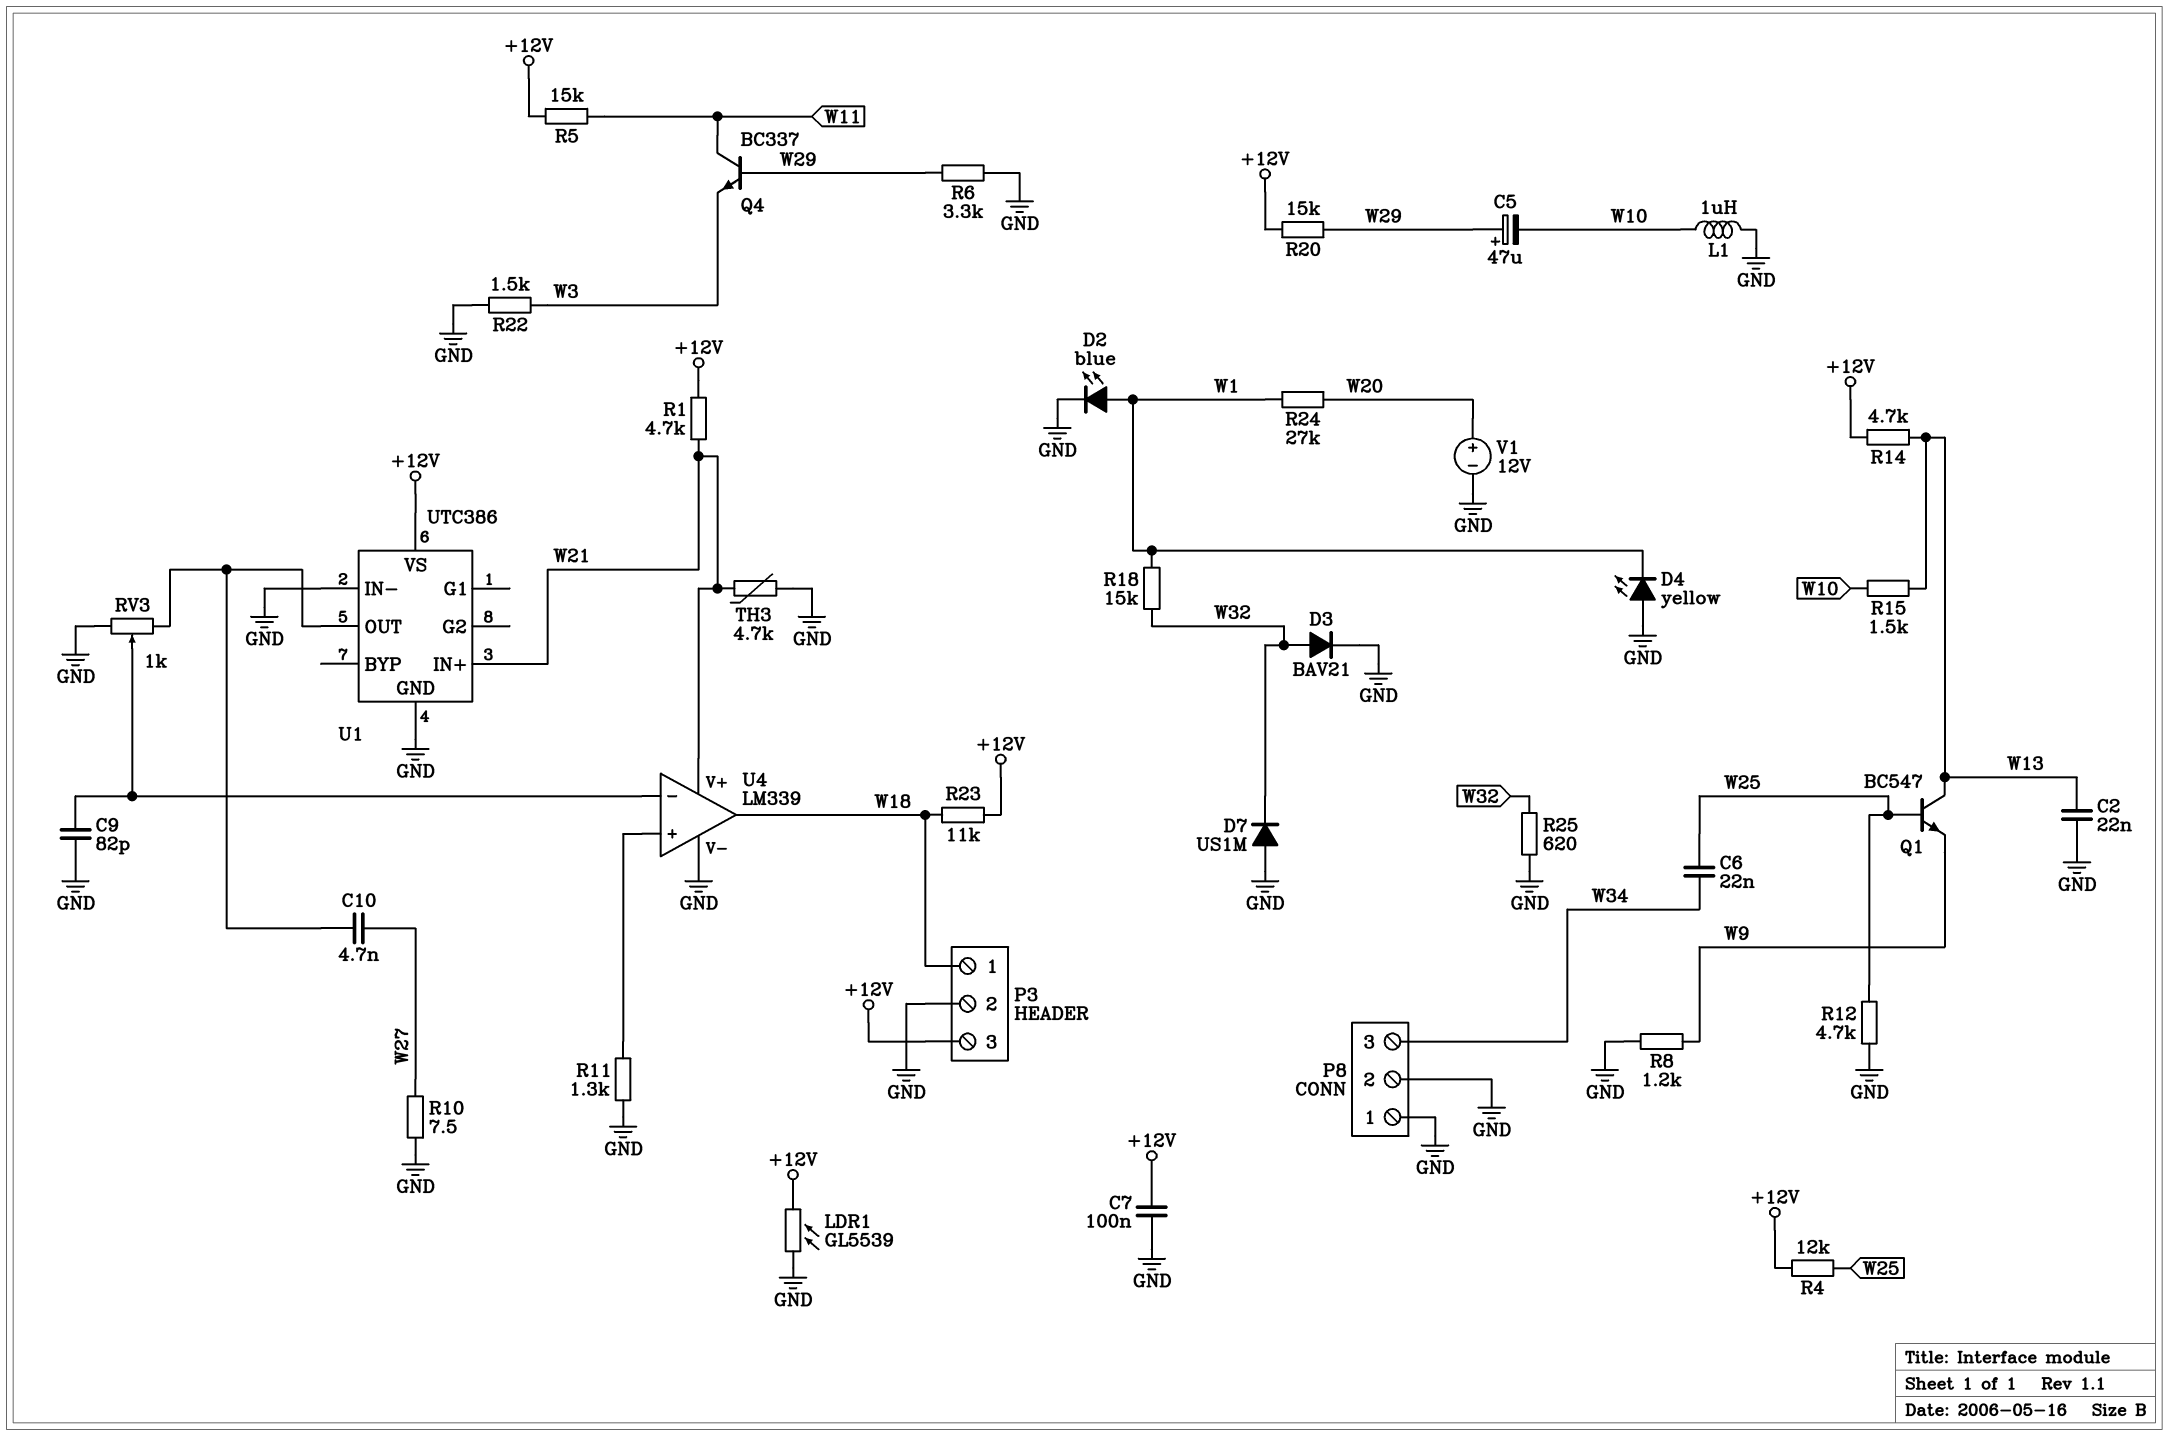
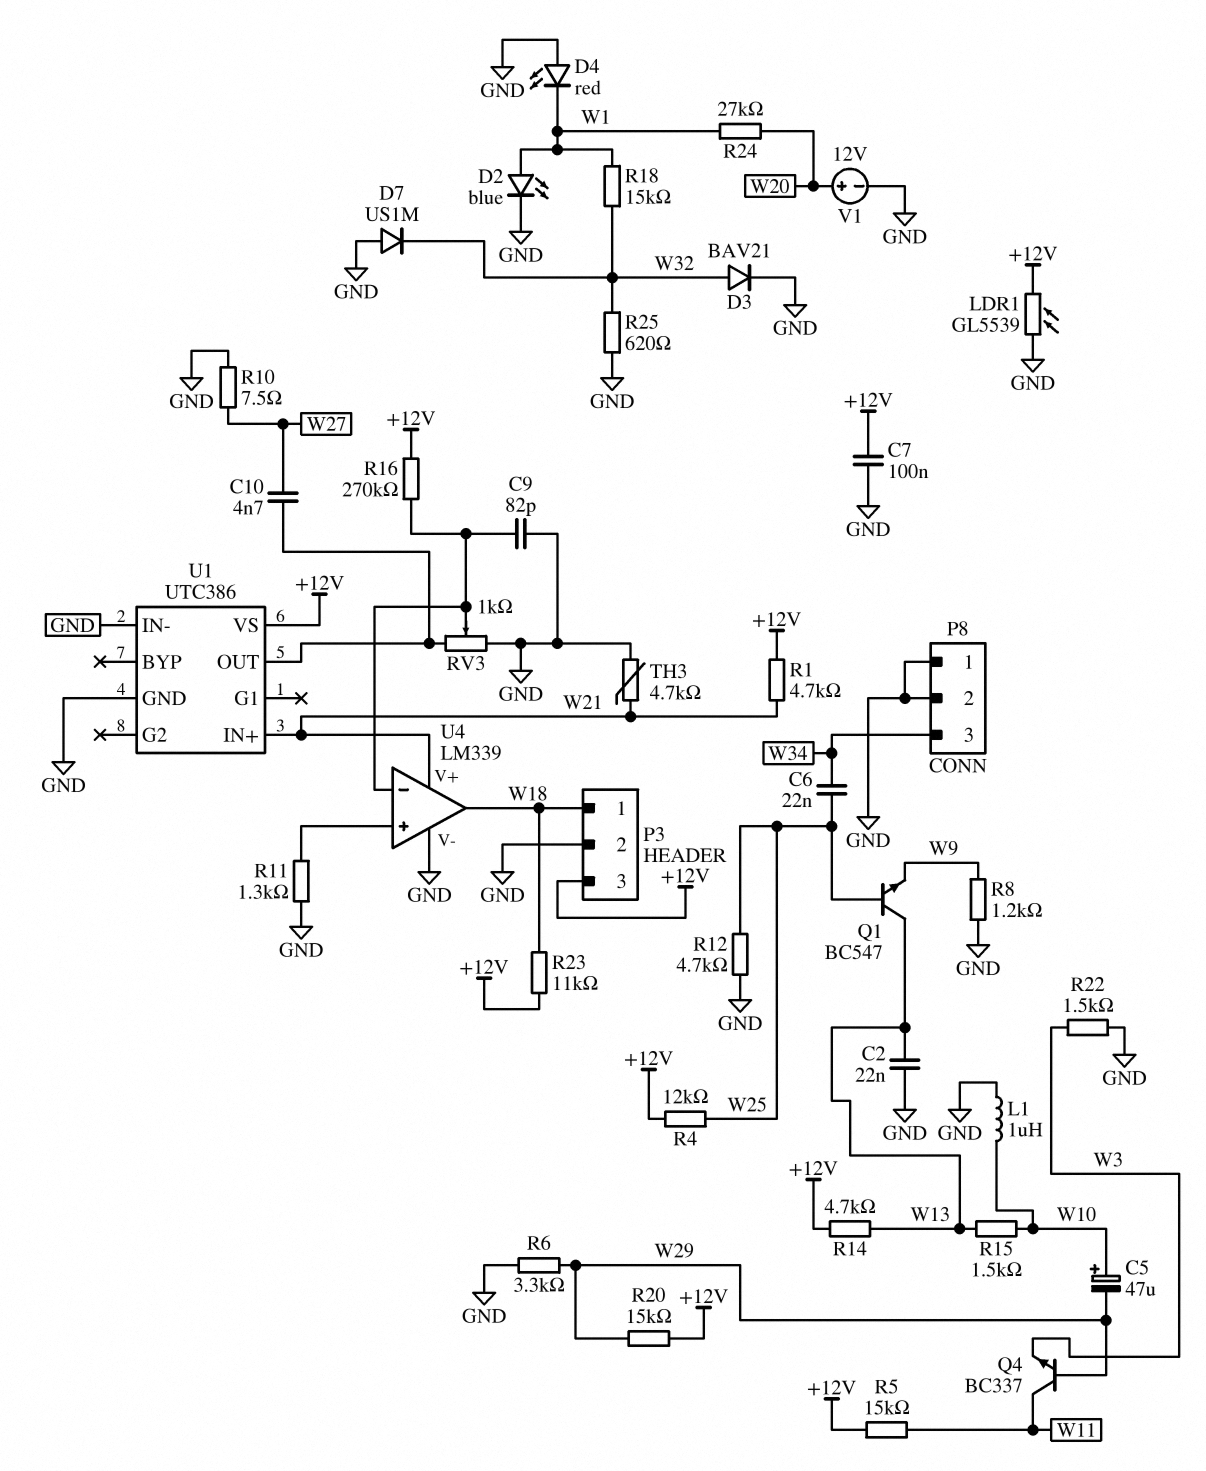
C5: 47uF (plus W29, minus W10) -> 47uF (plus W10, minus W29)
D4: LED yellow (A GND, K W1) -> LED red (A GND, K W1)
R16: none -> 270k (+12V, U4/in-)

